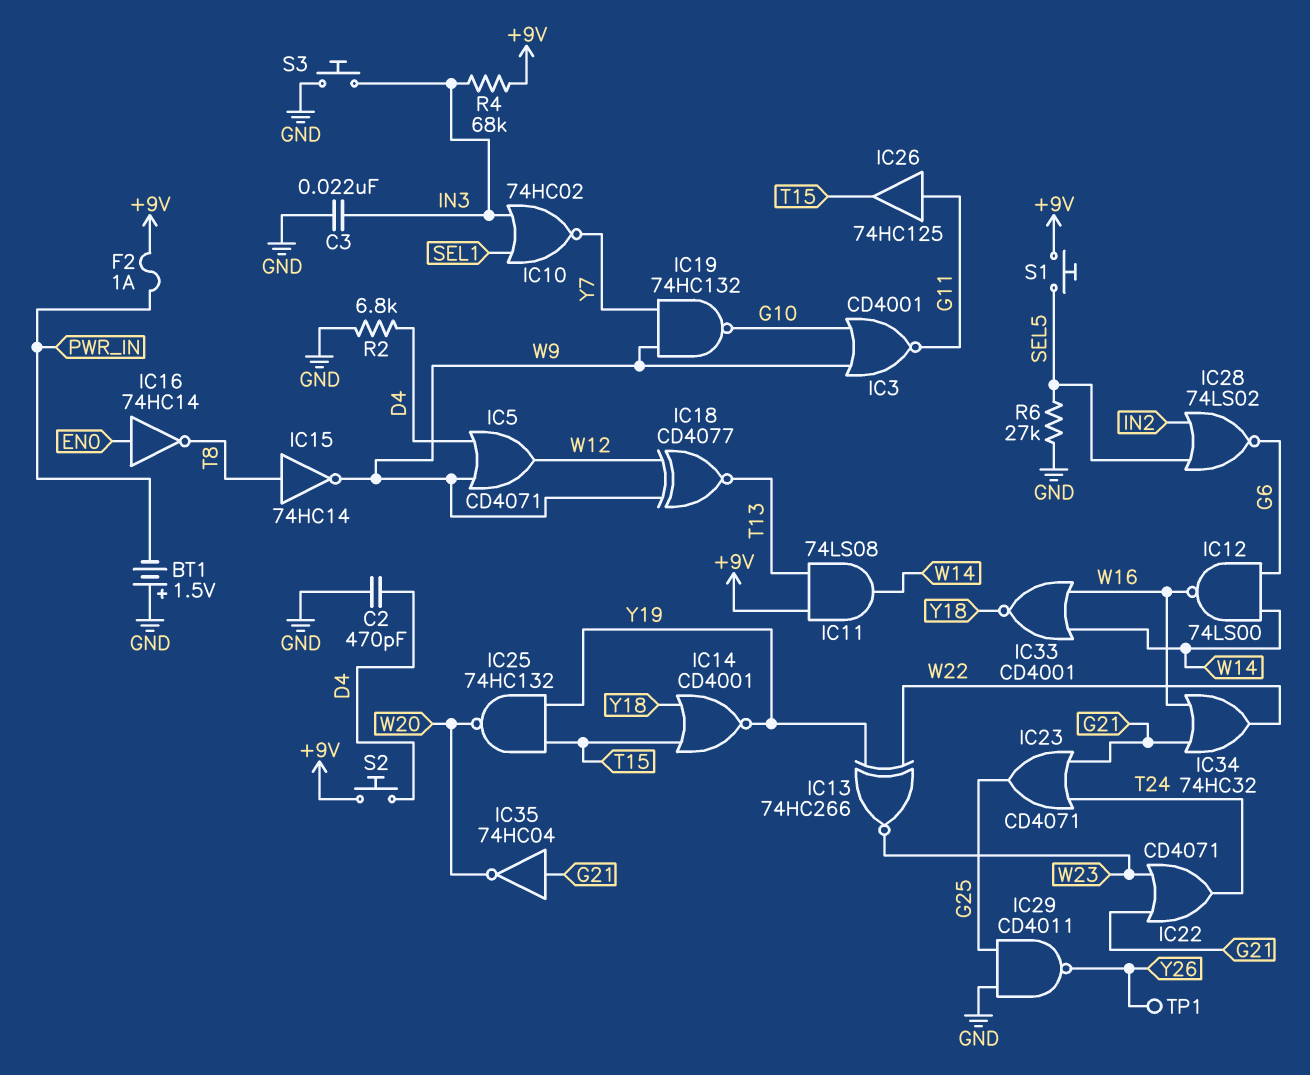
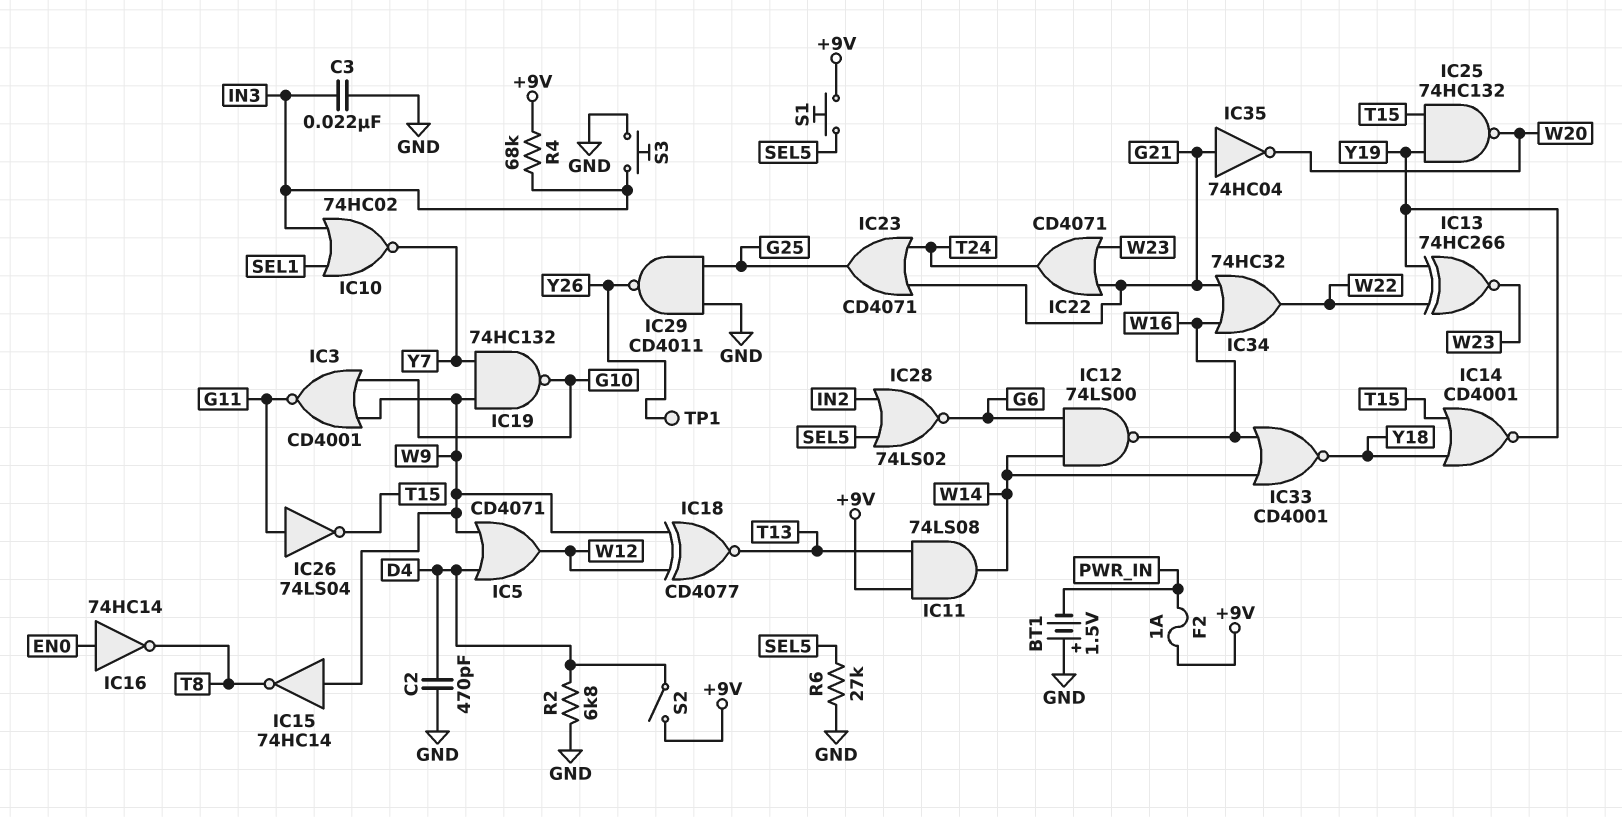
IC15: NOT 74HC14 (in T8, out W9) -> NOT 74HC14 (in W9, out T8)
IC26: buffer 74HC125 (in G11, out T15) -> NOT 74LS04 (in G11, out T15)
S2: button (+9V, D4) -> switch (+9V, D4)

